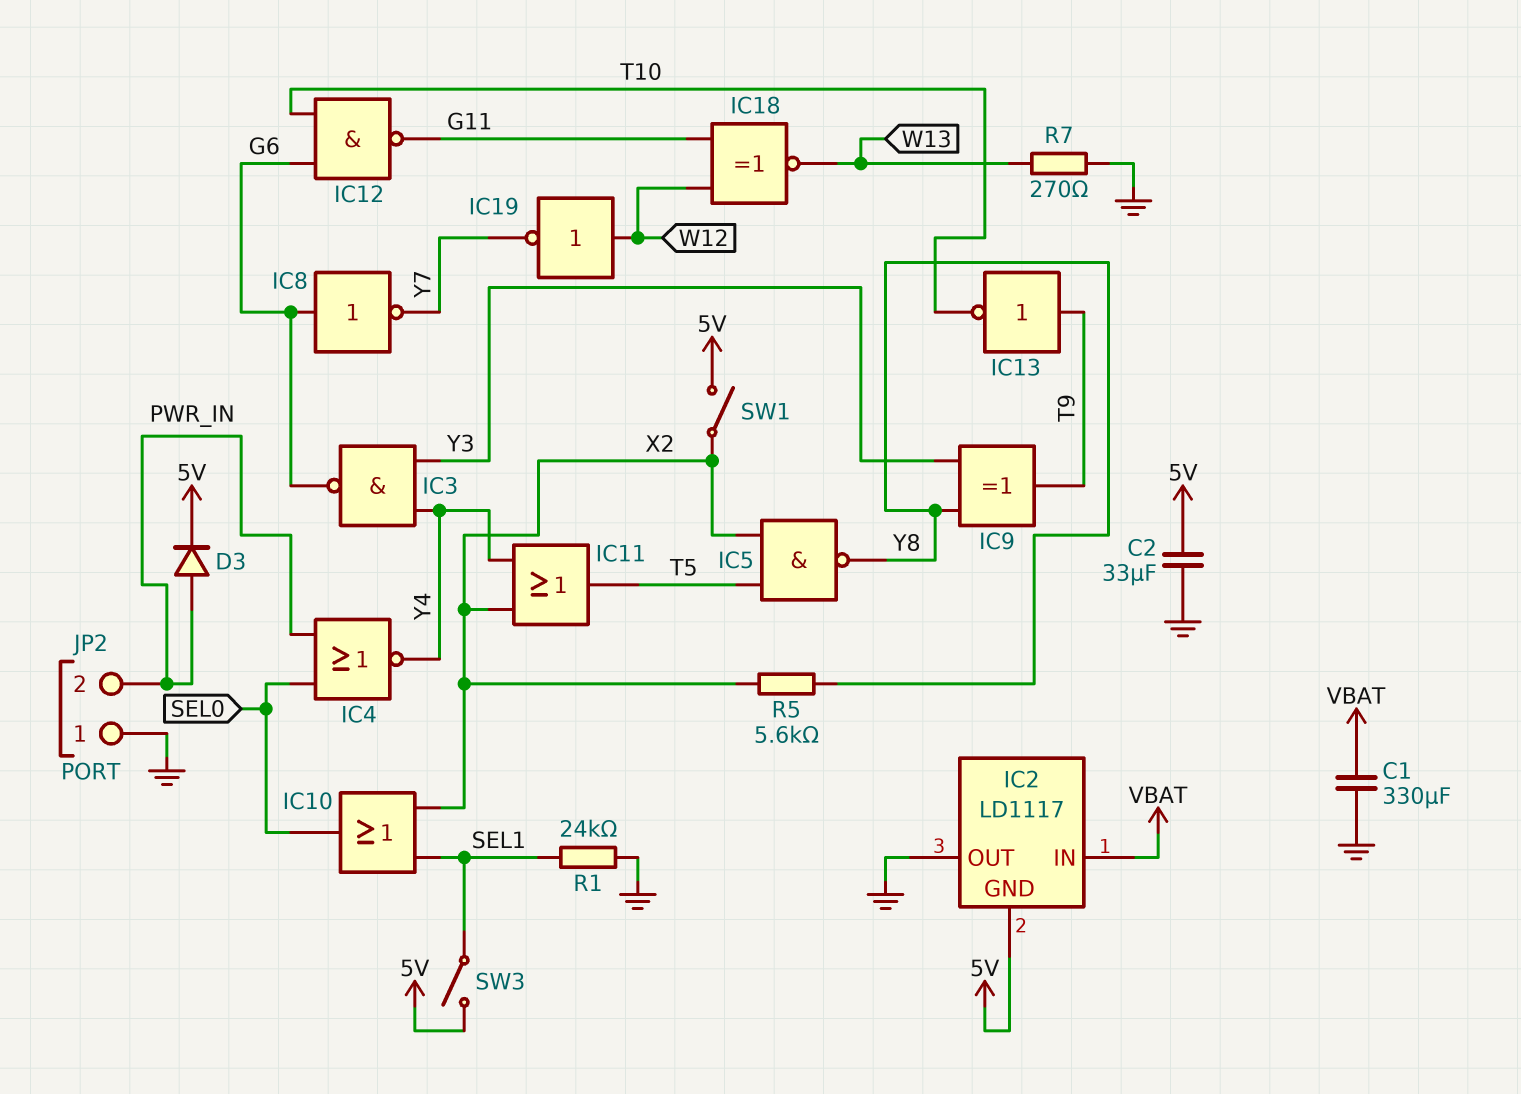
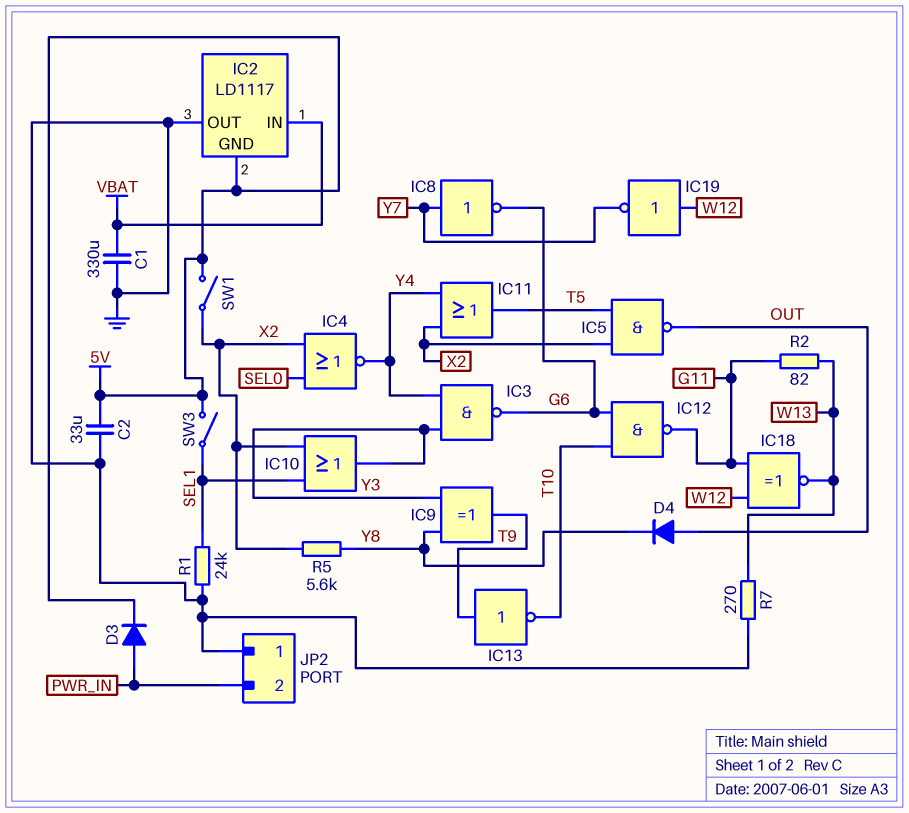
D4: none -> diode (A OUT, K Y8)
IC4: NOR (in PWR_IN, in SEL0, out Y4) -> NOR (in SEL0, in X2, out Y4)
IC5: NAND (in T5, in X2, out Y8) -> NAND (in T5, in X2, out OUT)
IC8: NOT (in G6, out Y7) -> NOT (in Y7, out G6)
IC10: OR (in SEL1, in X2, out SEL0) -> OR (in SEL1, in X2, out Y3)
R2: none -> 82 (G11, W13)

